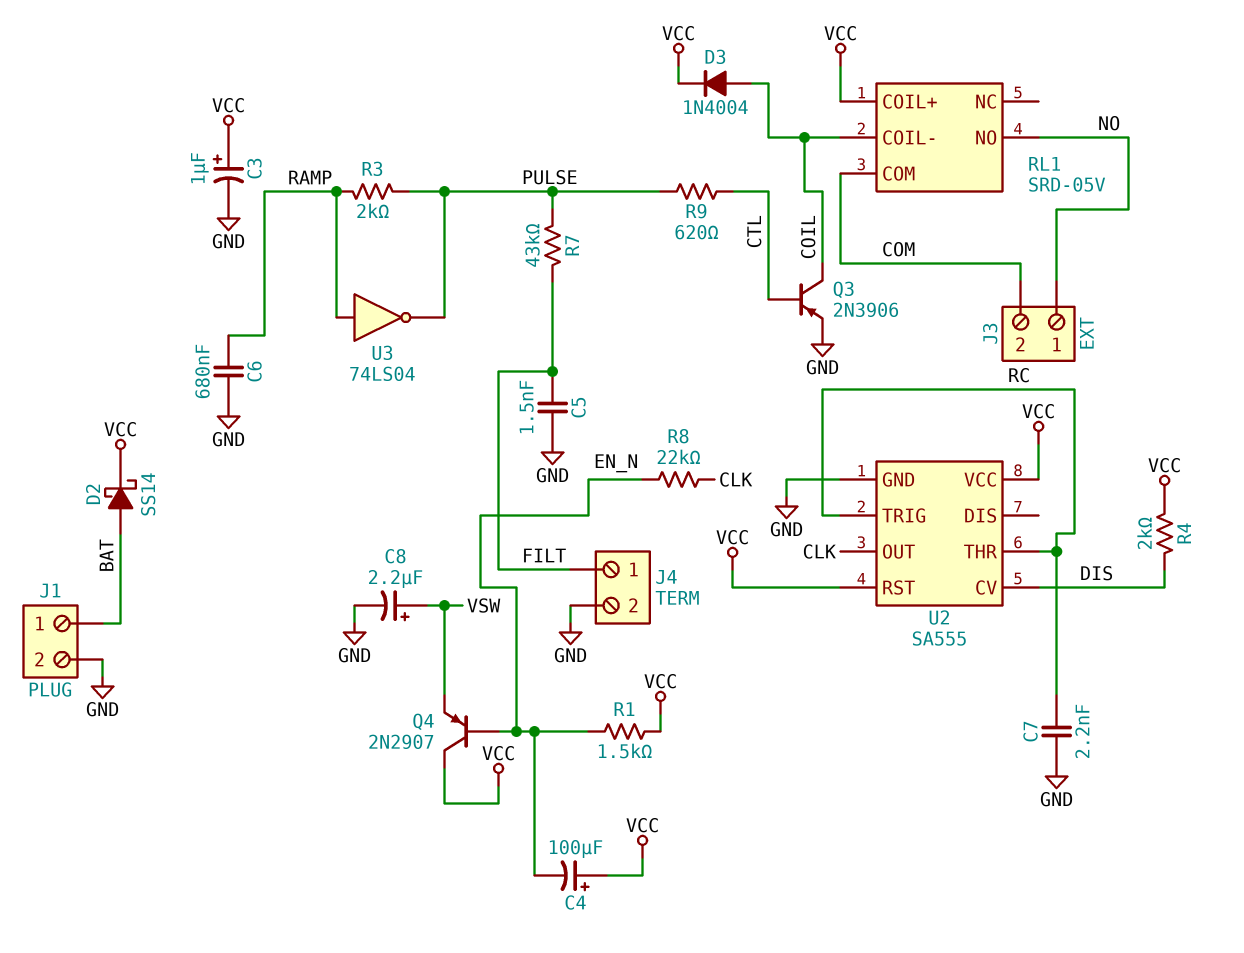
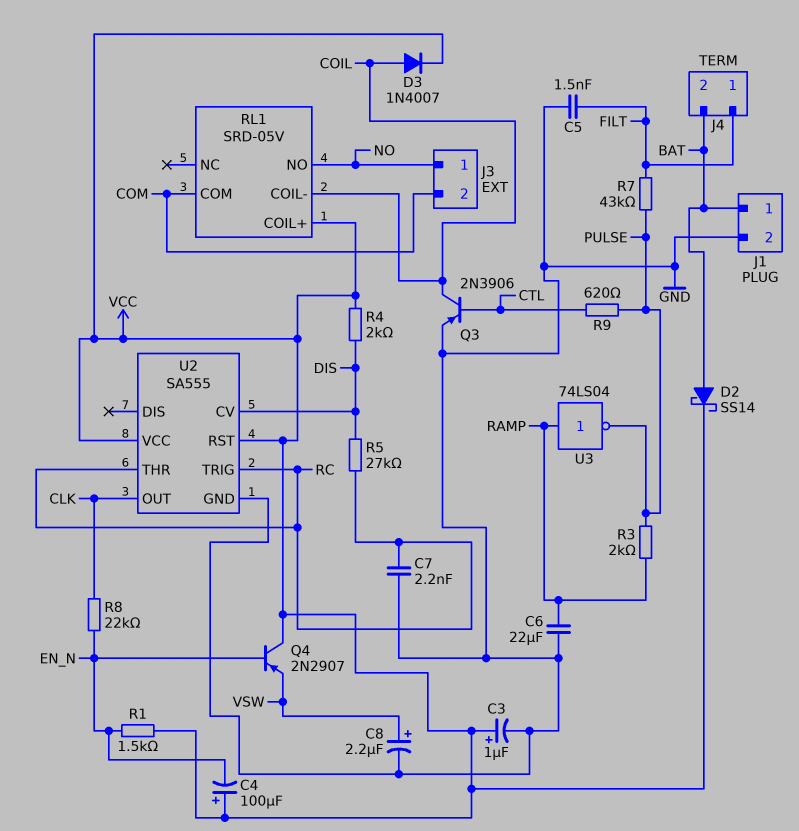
C6: 680nF (GND, RAMP) -> 22uF (GND, RAMP)
D3: diode 1N4004 (A COIL, K VCC) -> diode 1N4007 (A COIL, K VCC)
J4 pin 2: GND -> BAT
R5: none -> 27k (DIS, RC)

